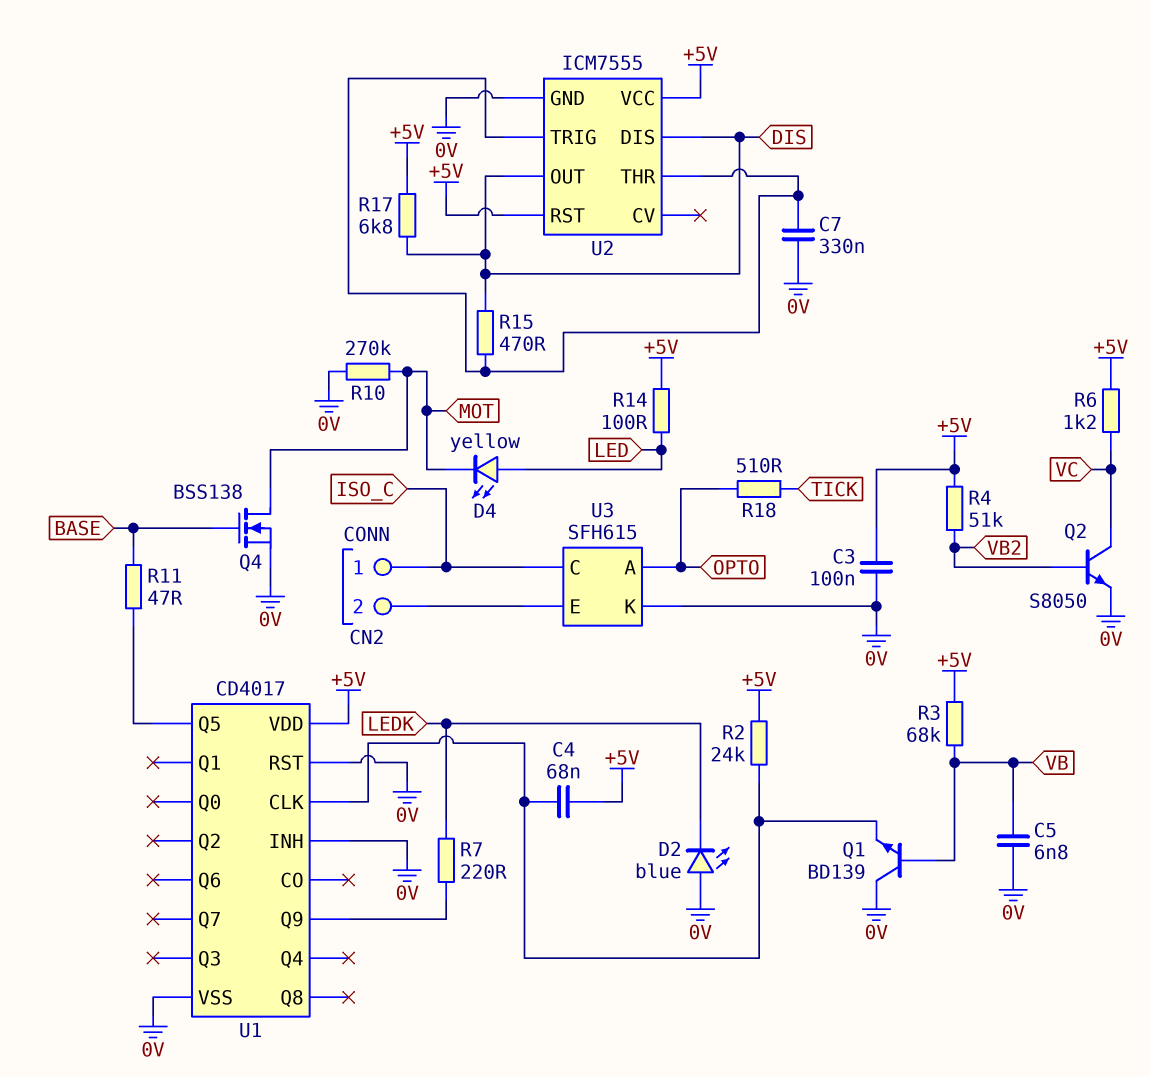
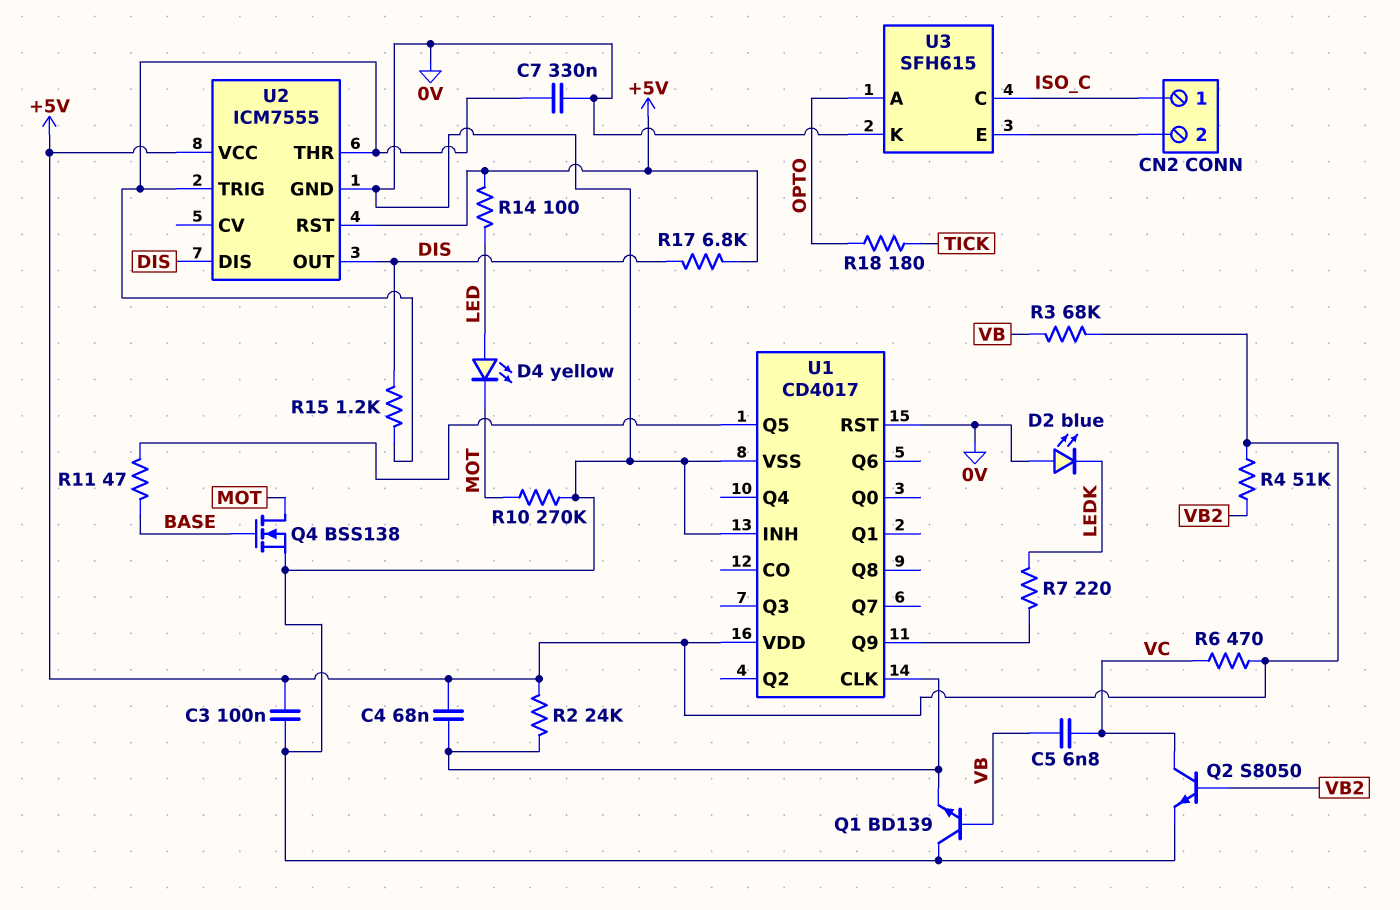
C5: 6.8nF (0V, VB) -> 6.8nF (VB, VC)
R6: 1.2k (+5V, VC) -> 470 (+5V, VC)
R15: 470 (DIS, U2/THR) -> 1.2k (DIS, U2/THR)
R18: 510 (OPTO, TICK) -> 180 (OPTO, TICK)

